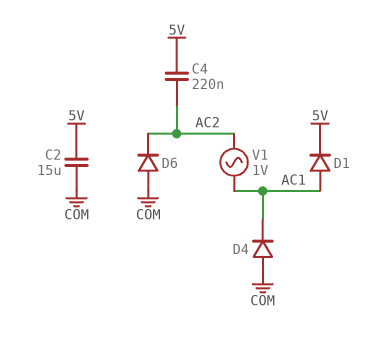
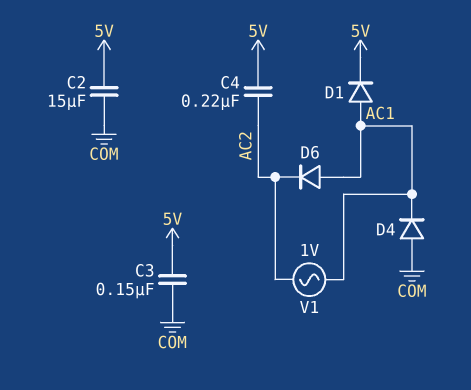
C3: none -> 150nF (5V, COM)
D6: diode (A COM, K AC2) -> diode (A AC1, K AC2)

